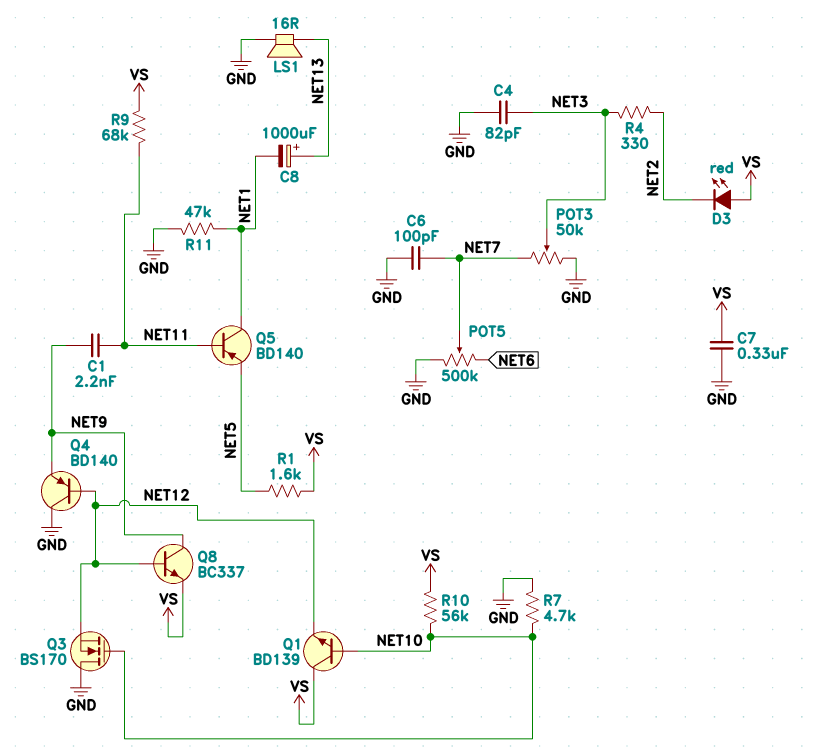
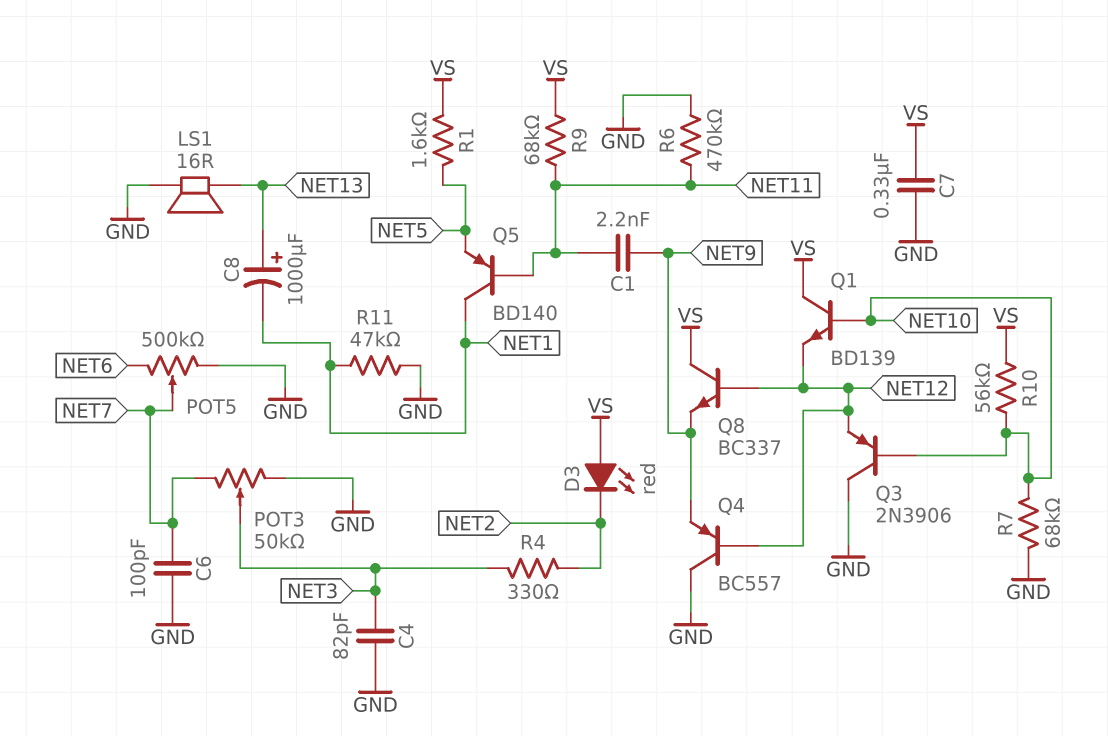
Q3: NMOS BS170 (G NET10, D GND, S NET12) -> PNP 2N3906 (B NET10, C GND, E NET12)
Q4: PNP BD140 (B NET12, C GND, E NET9) -> PNP BC557 (B NET12, C GND, E NET9)
Q8: NPN BC337 (B NET12, C NET9, E VS) -> NPN BC337 (B NET12, C VS, E NET9)
R6: none -> 470k (GND, NET11)
R7: 4.7k (GND, NET10) -> 68k (GND, NET10)

